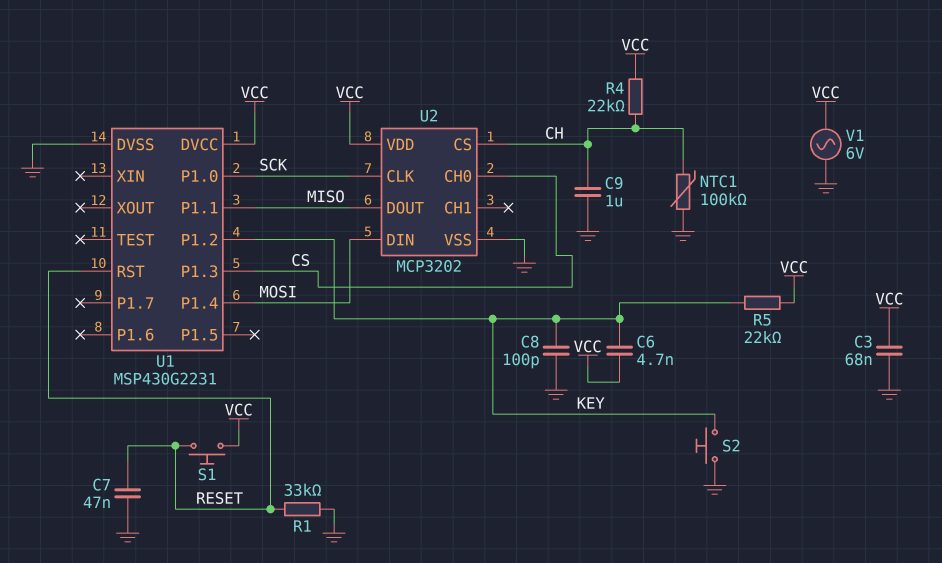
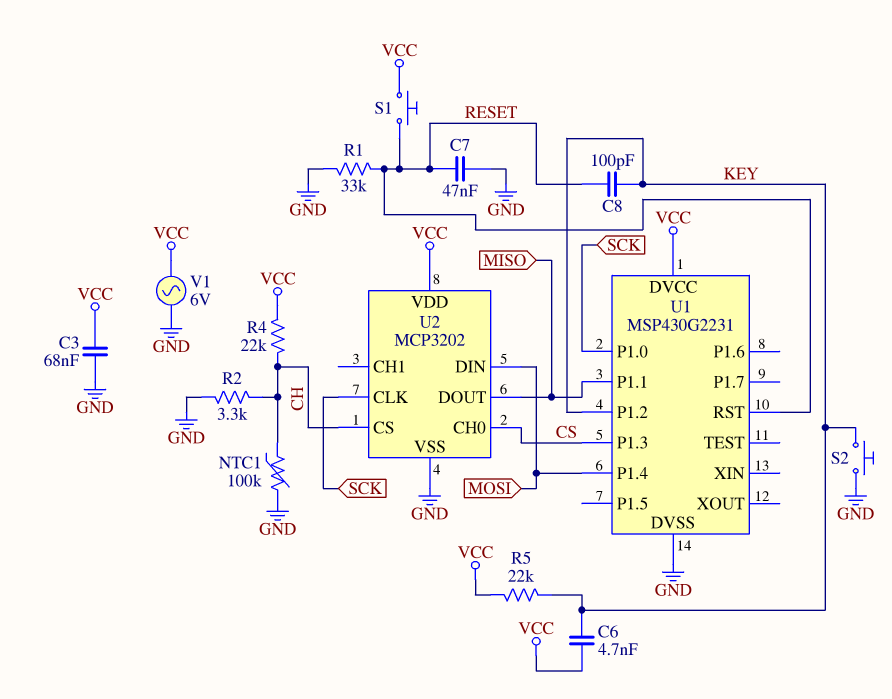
C8: 100pF (GND, KEY) -> 100pF (KEY, RESET)
C9: 1uF (CH, GND) -> none
R2: none -> 3.3k (CH, GND)

